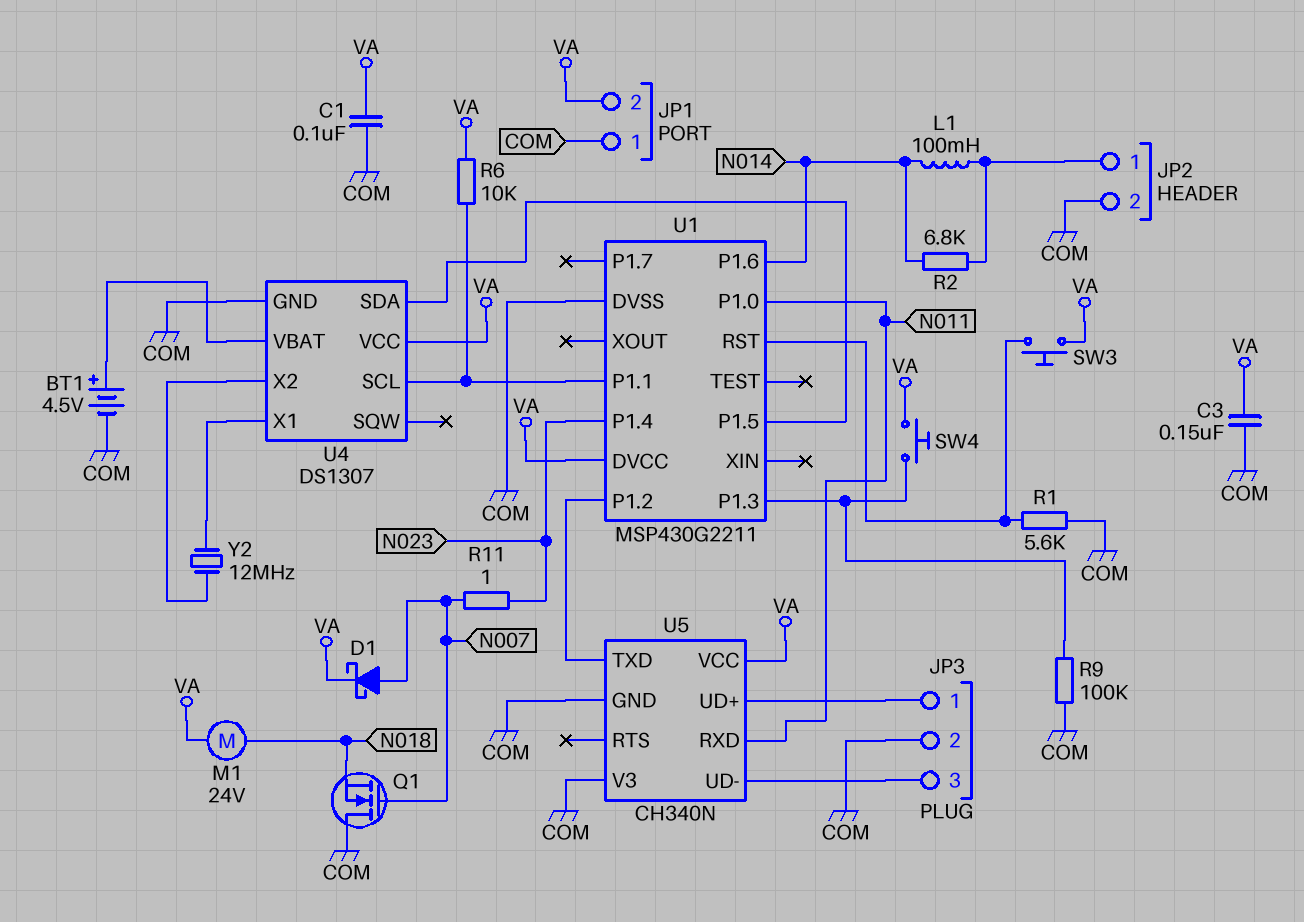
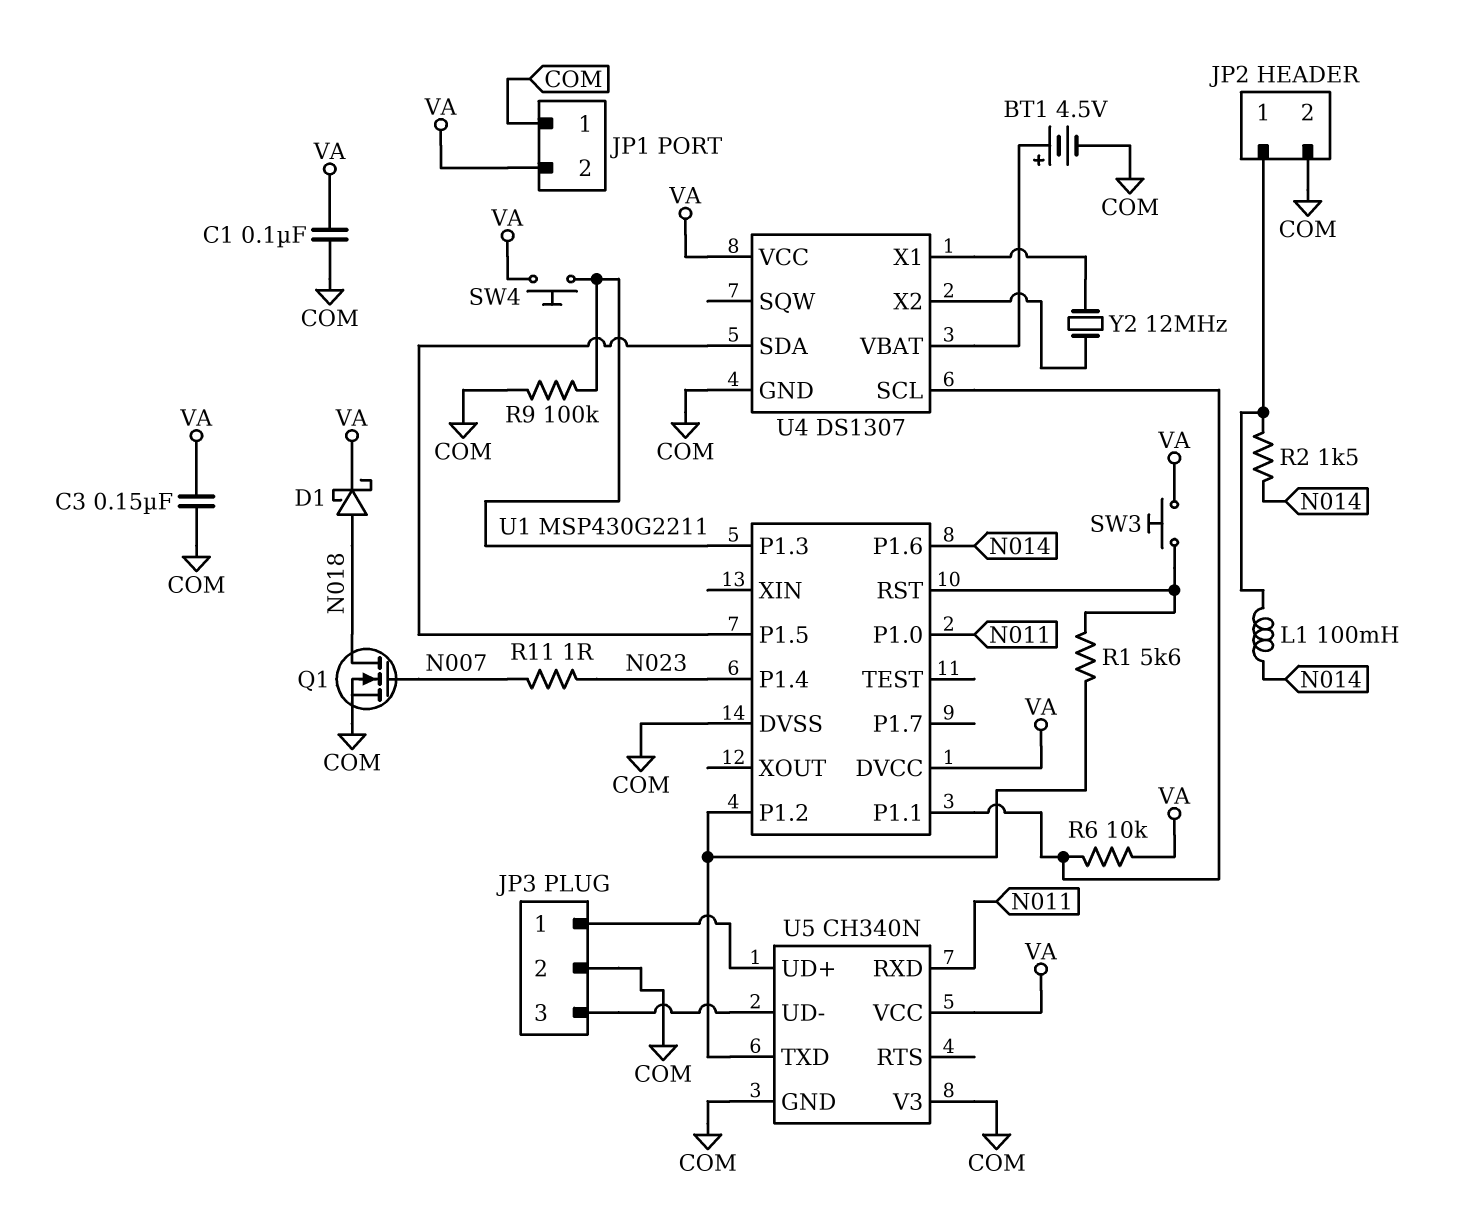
D1: schottky (A N007, K VA) -> schottky (A N018, K VA)
M1: motor 24V (N018, VA) -> none
Q1: NMOS (G N007, D COM, S N018) -> NMOS (G N007, D N018, S COM)
R1: 5.6k (COM, U1/RST) -> 5.6k (U1/P1.2, U1/RST)
R2: 6.8k (JP2/1, N014) -> 1.5k (JP2/1, N014)

